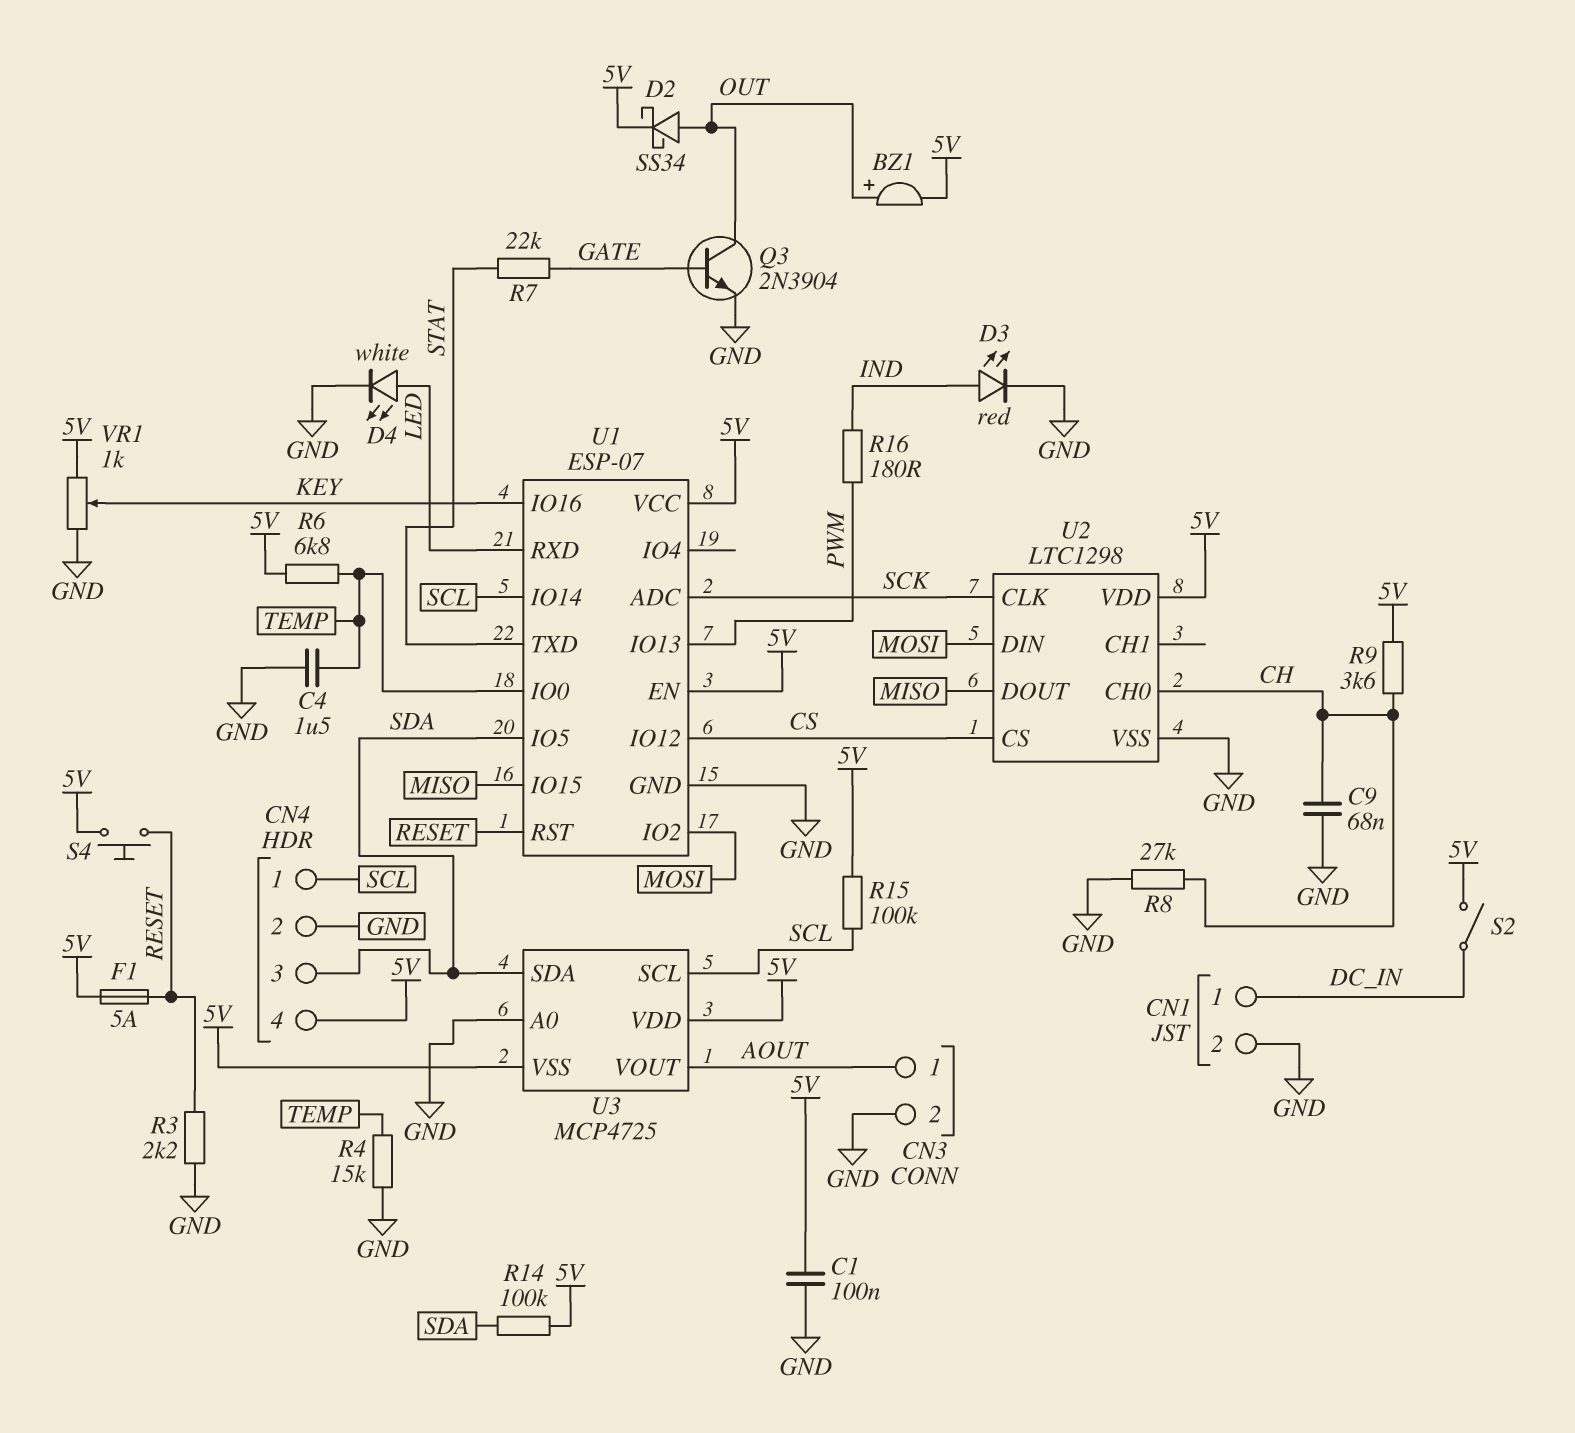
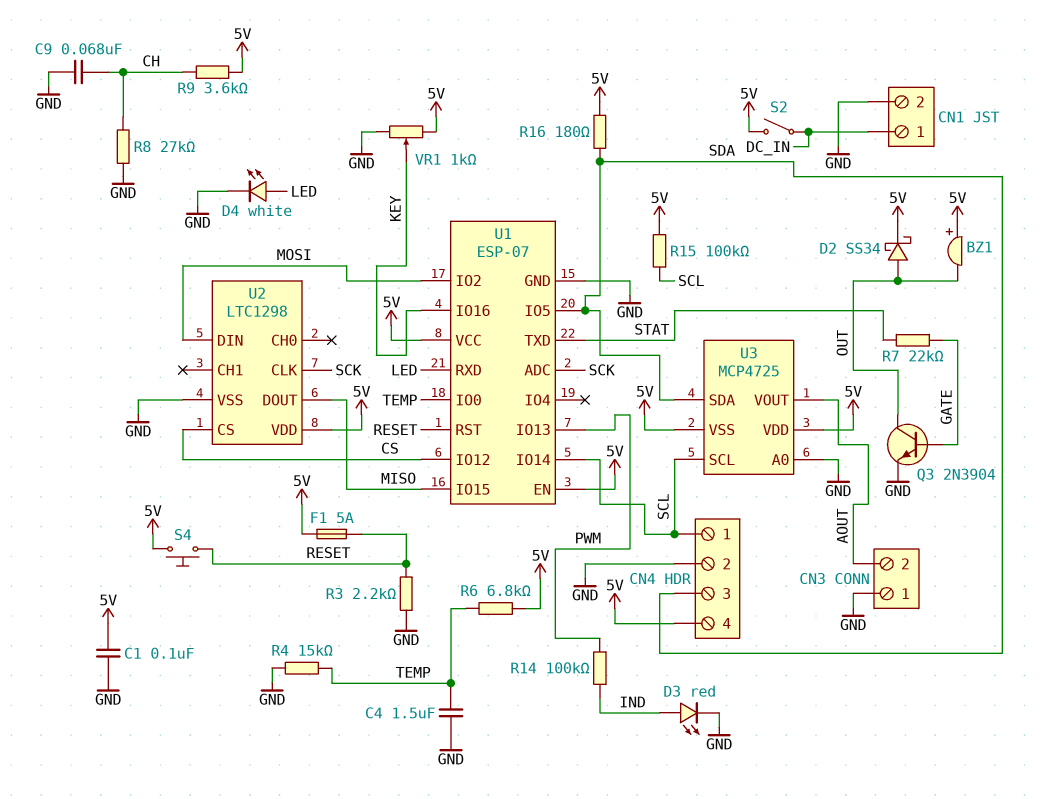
BZ1: buzzer (plus OUT, minus 5V) -> buzzer (plus 5V, minus OUT)
CN3 pin 1: AOUT -> GND
CN3 pin 2: GND -> AOUT
R14: 100k (5V, SDA) -> 100k (IND, PWM)
R16: 180 (IND, PWM) -> 180 (5V, SDA)
U2 pin CH0: CH -> none

